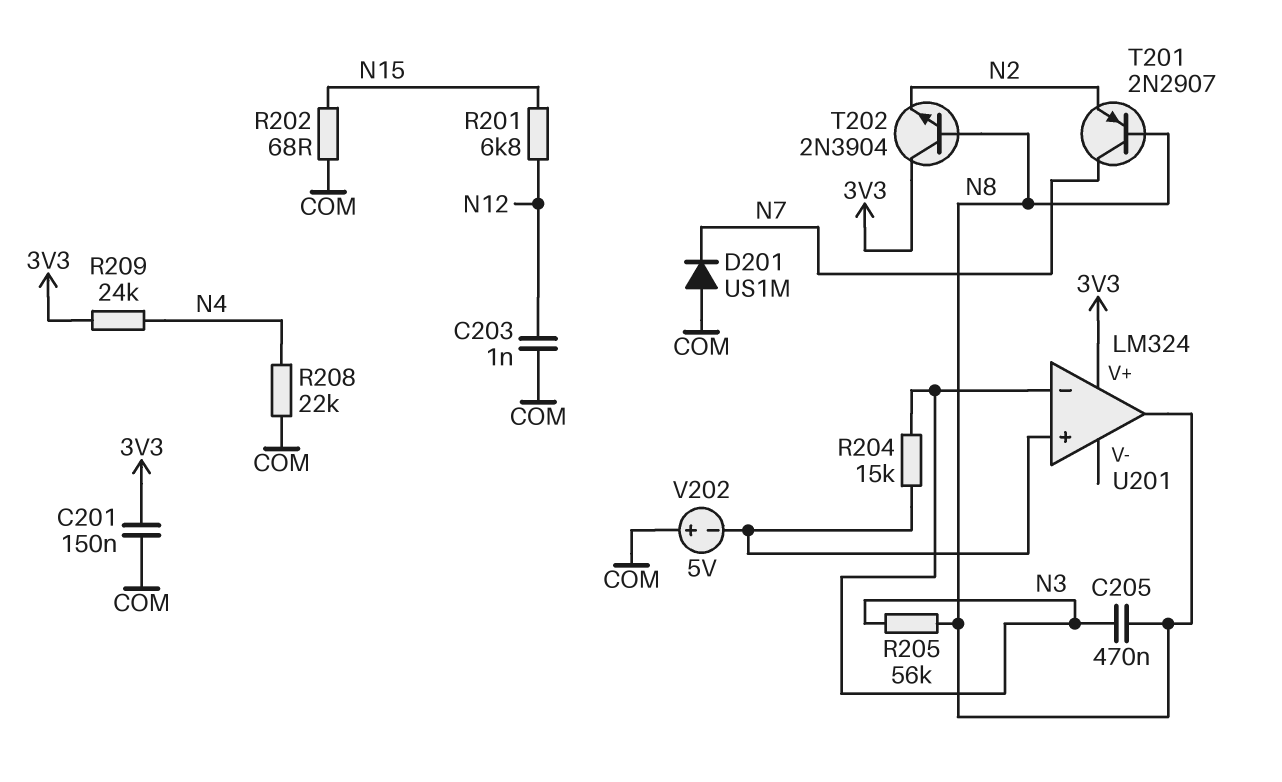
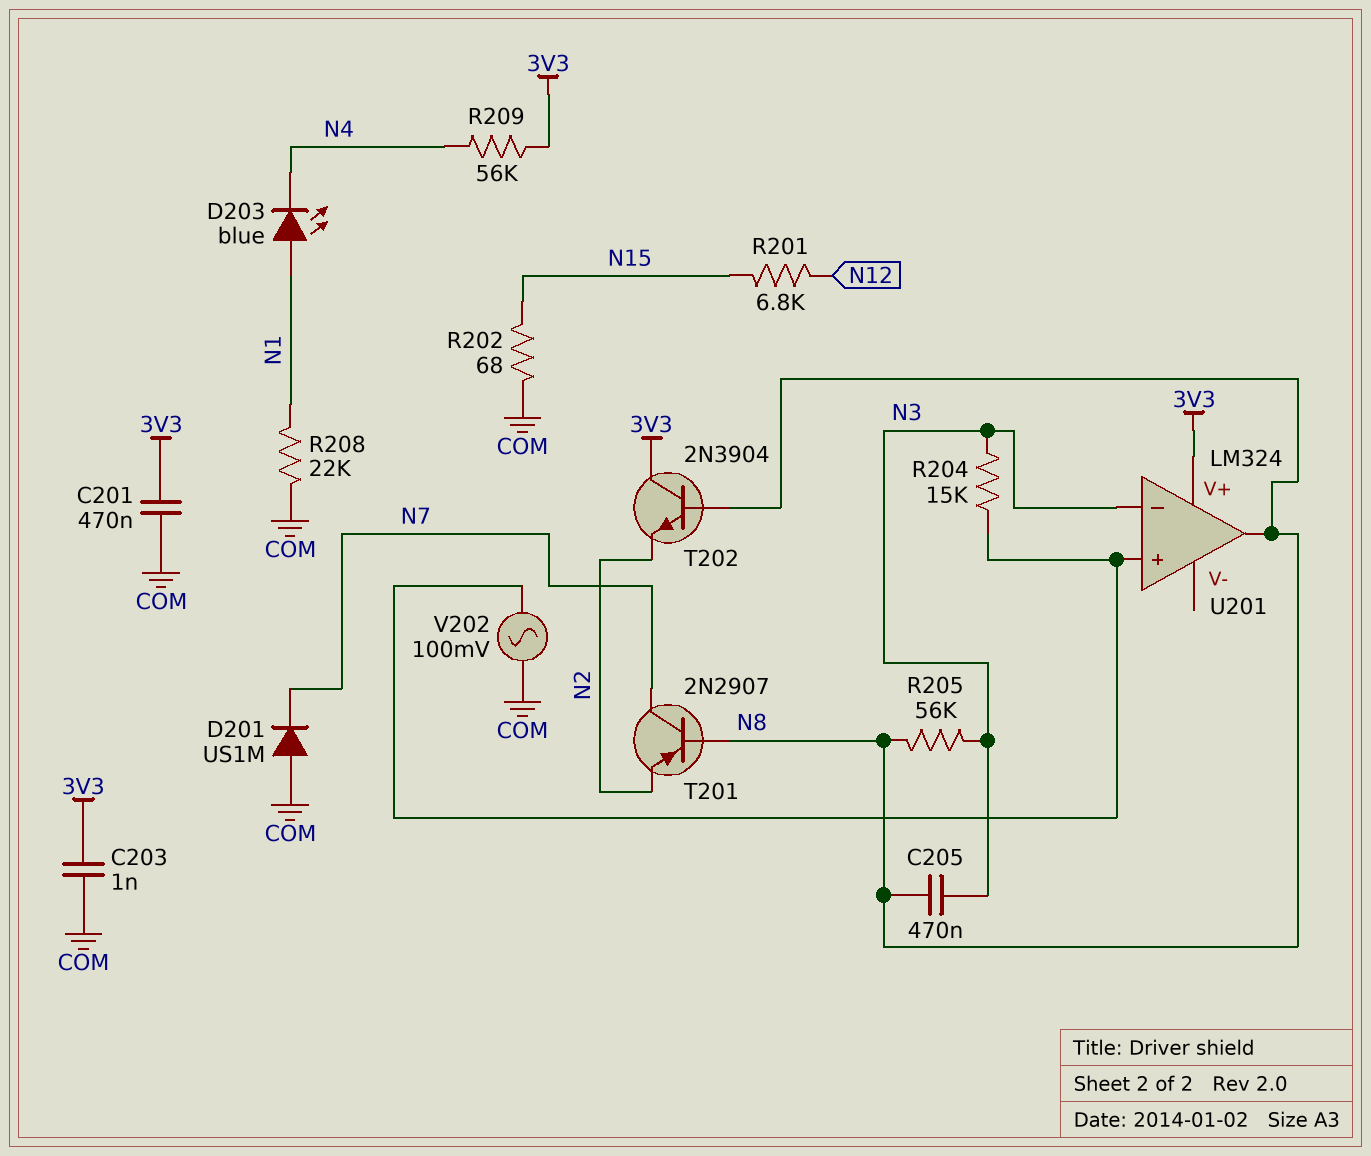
C201: 150nF (3V3, COM) -> 470nF (3V3, COM)
C203: 1nF (COM, N12) -> 1nF (3V3, COM)
D203: none -> LED blue (A N1, K N4)
R208: 22k (COM, N4) -> 22k (COM, N1)
R209: 24k (3V3, N4) -> 56k (3V3, N4)
V202: 5V (plus COM, minus U201/in+) -> AC 100mV (COM, U201/in+)

